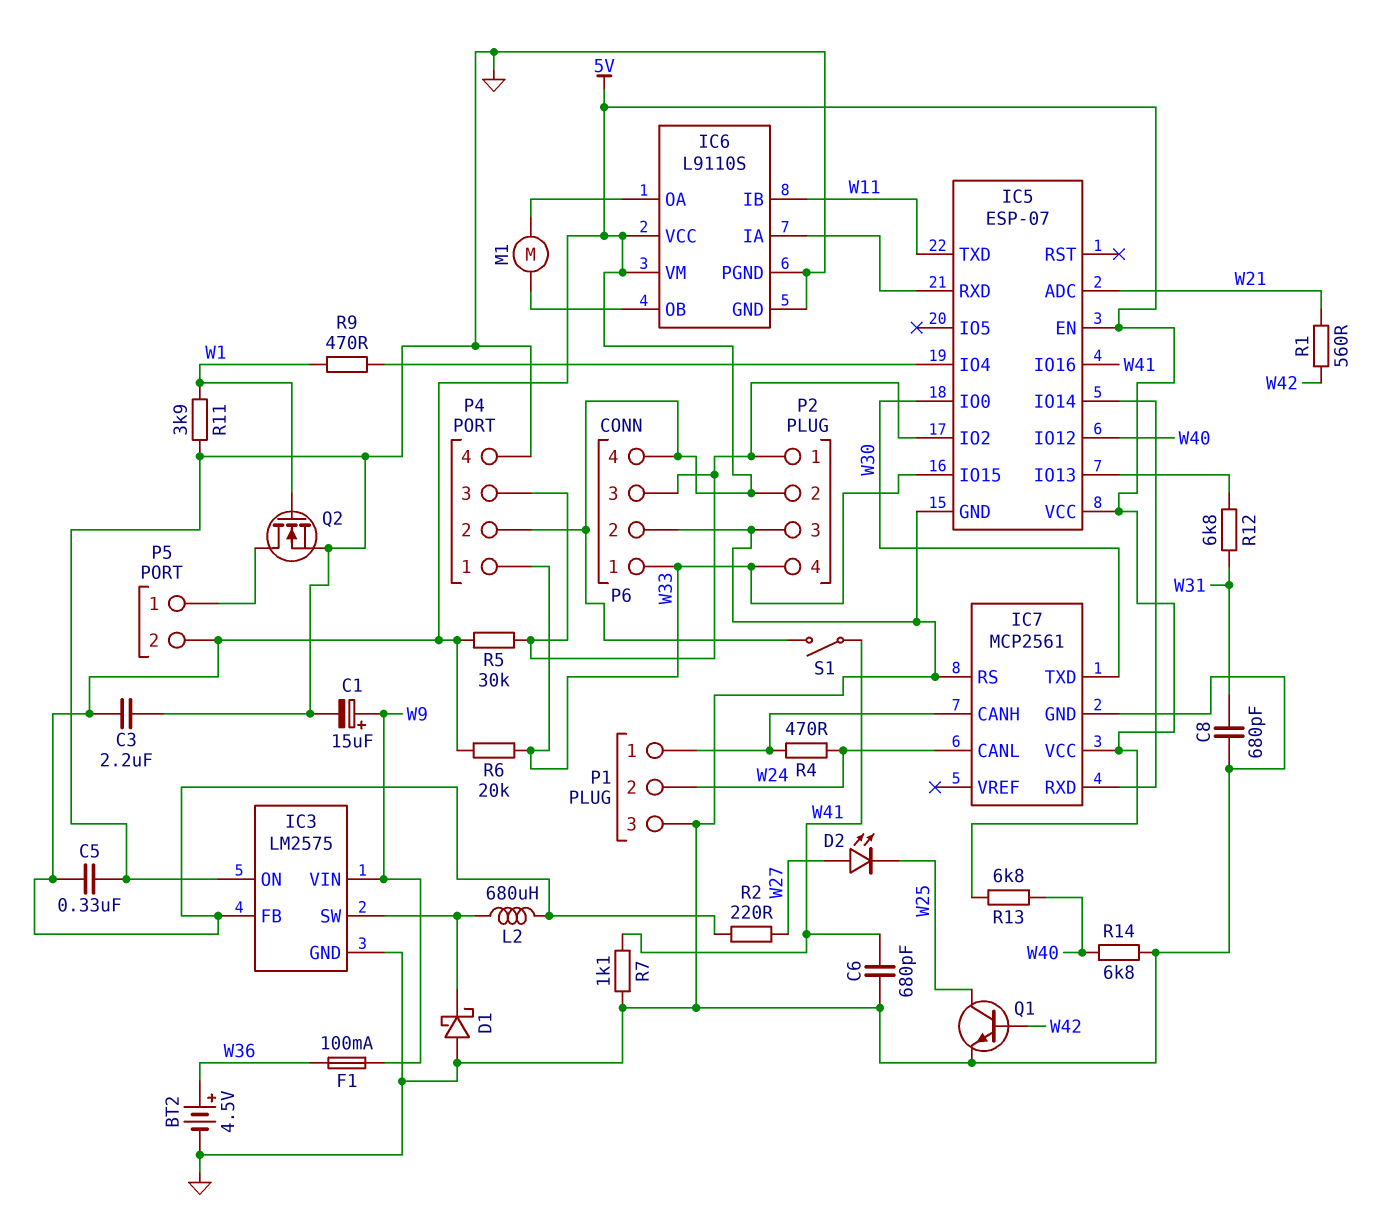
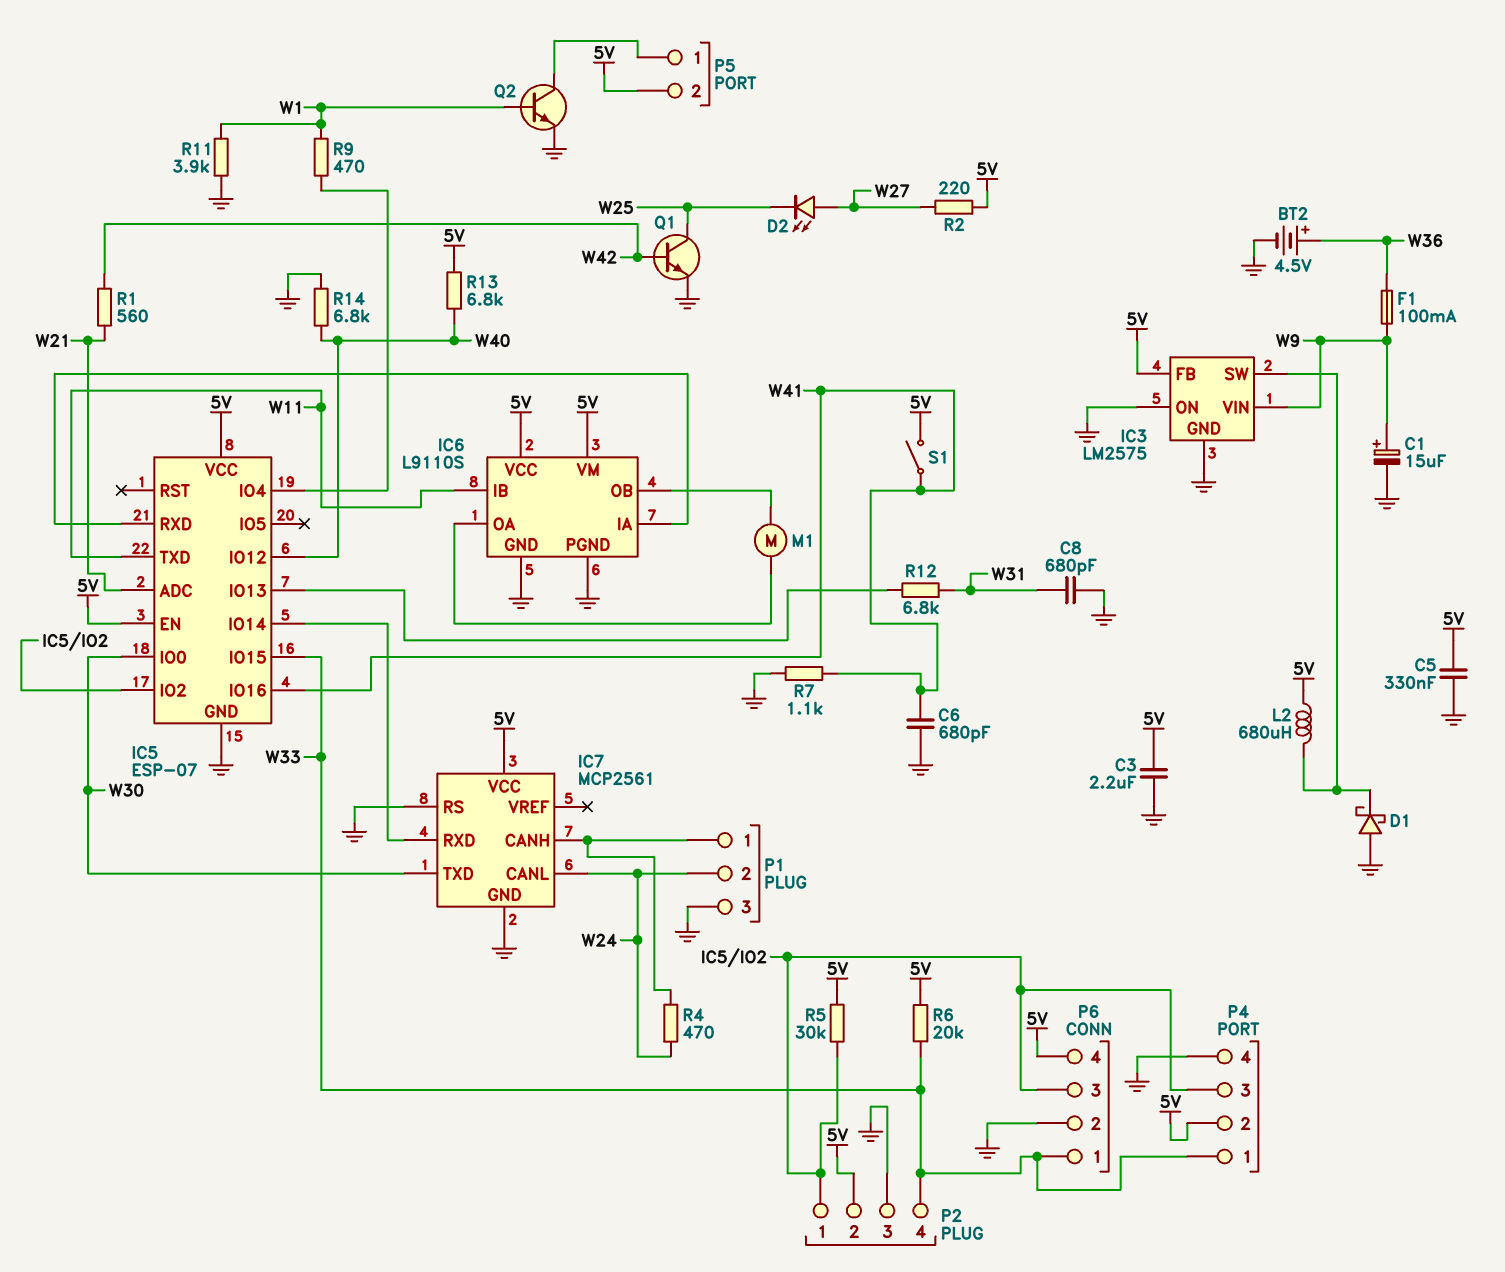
Q2: NMOS (G W1, D P5/1, S GND) -> NPN (B W1, C P5/1, E GND)

